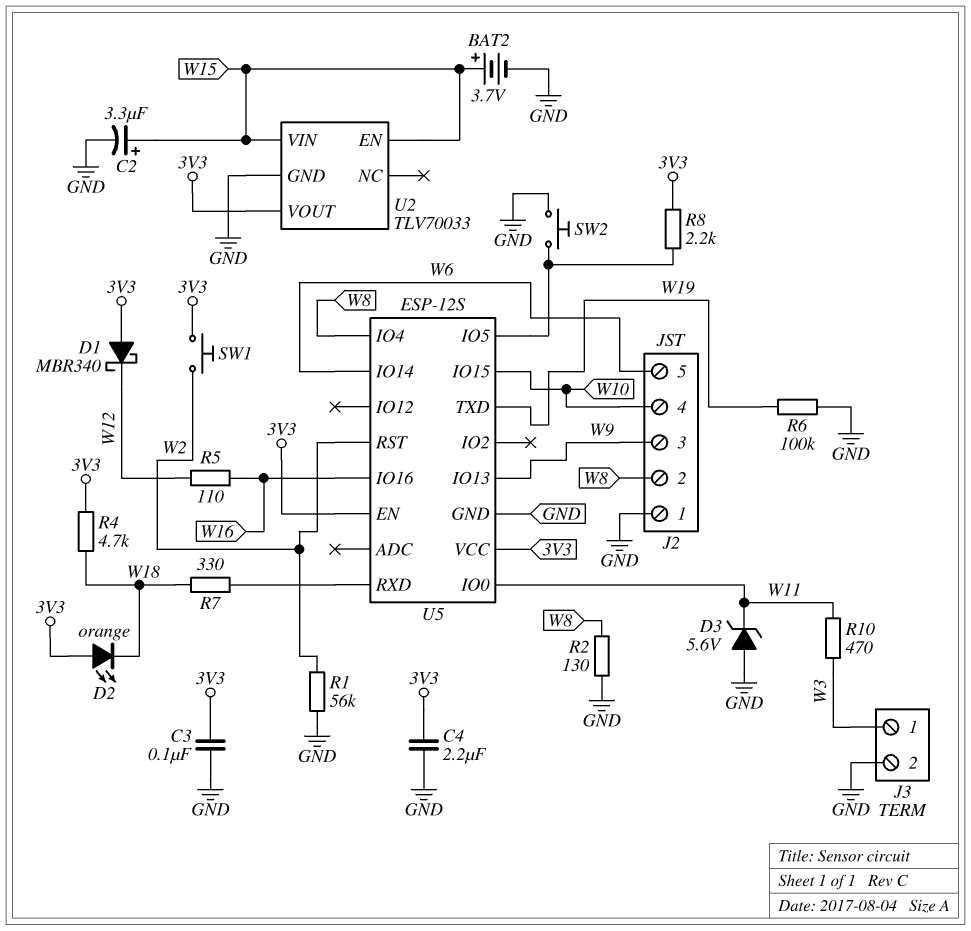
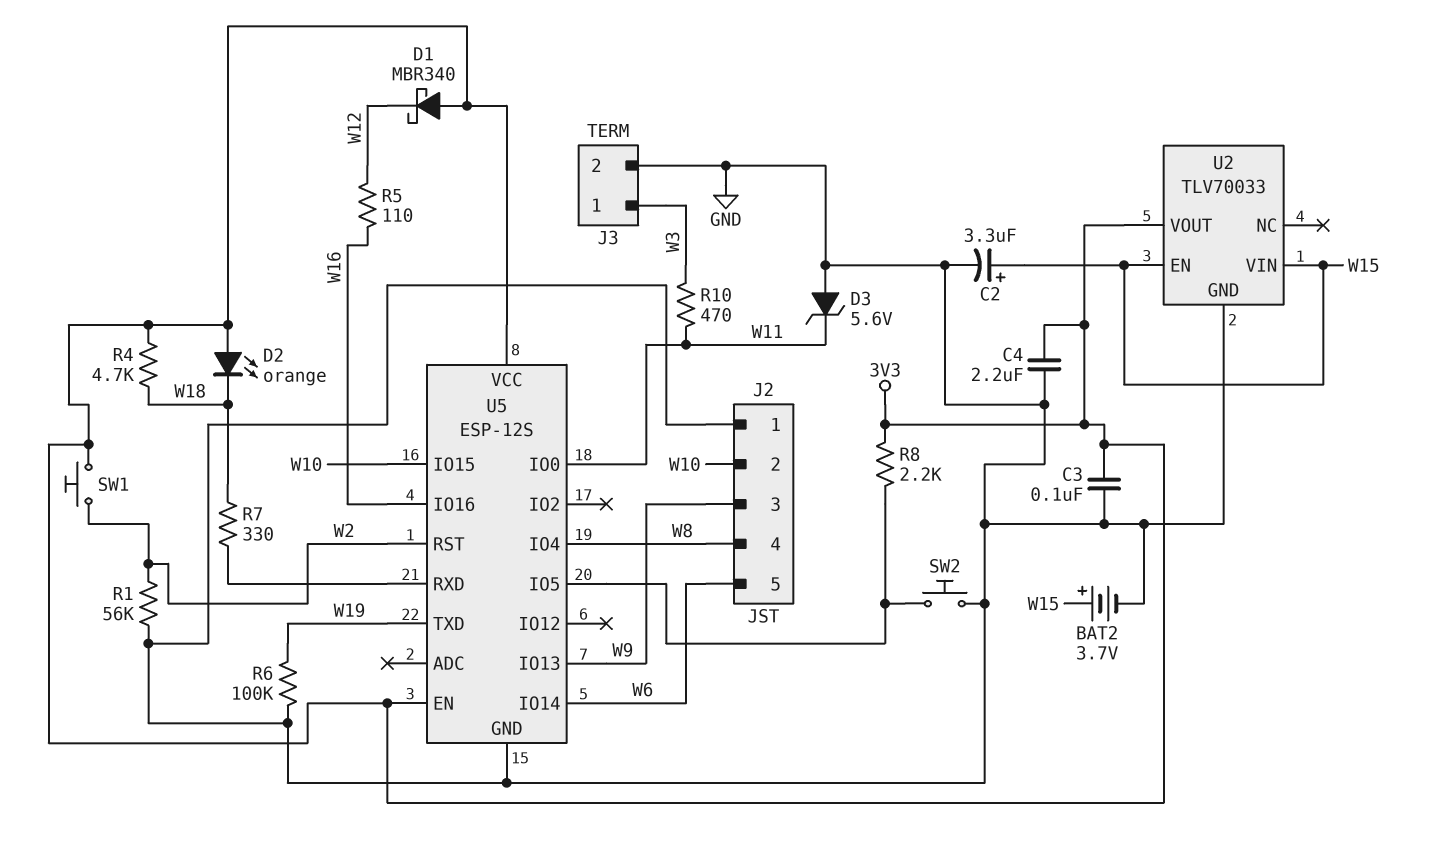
J2 pin 2: W8 -> W10
J2 pin 4: W10 -> W8
R2: 130 (GND, W8) -> none

